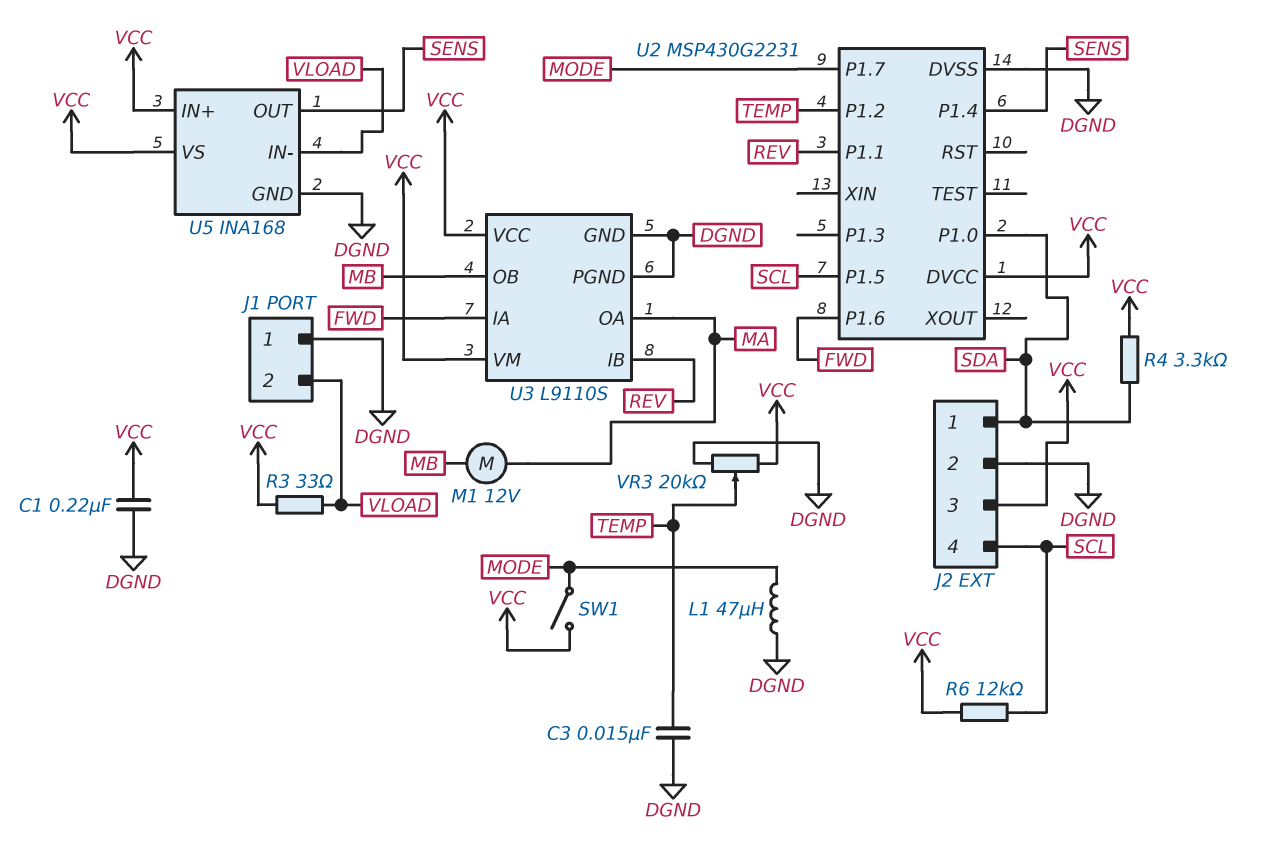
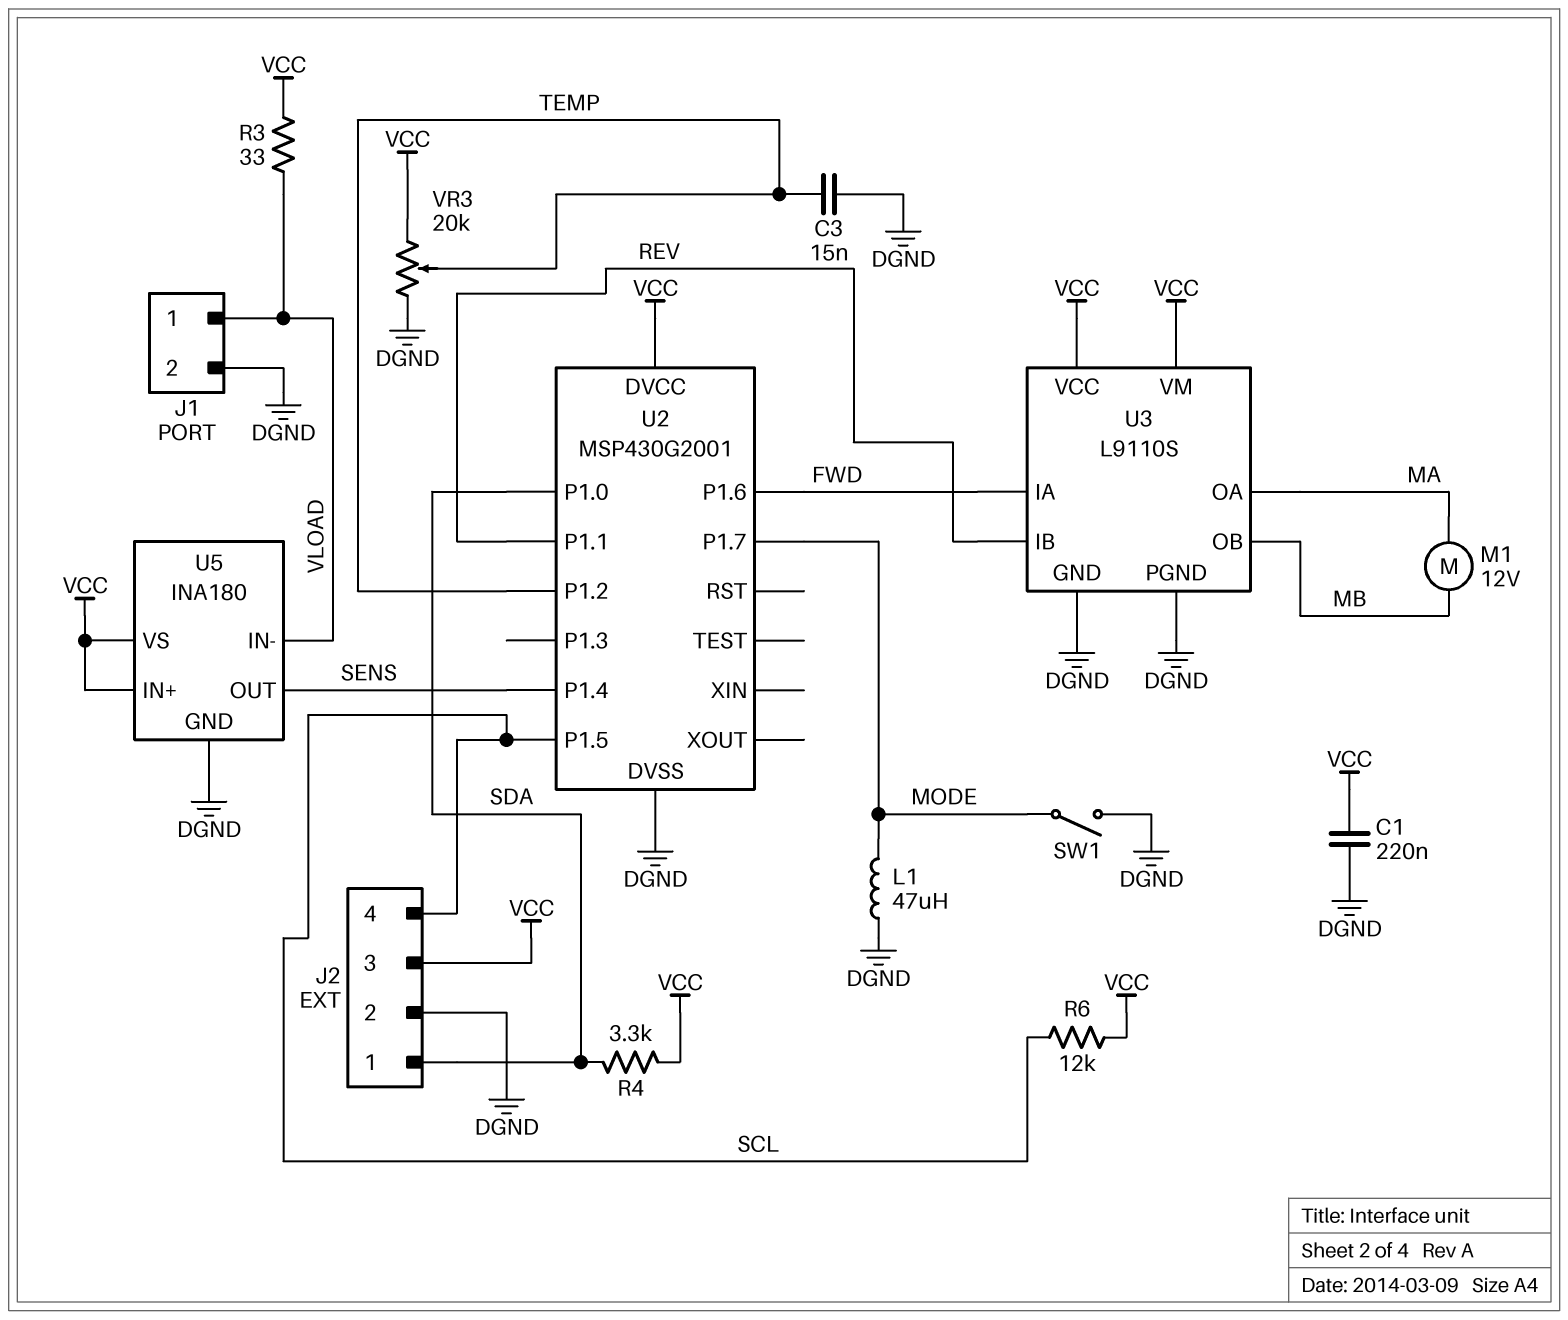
J1 pin 1: DGND -> VLOAD
J1 pin 2: VLOAD -> DGND
SW1: switch (MODE, VCC) -> switch (DGND, MODE)
U2: MSP430G2231 -> MSP430G2001
U5: INA168 -> INA180

